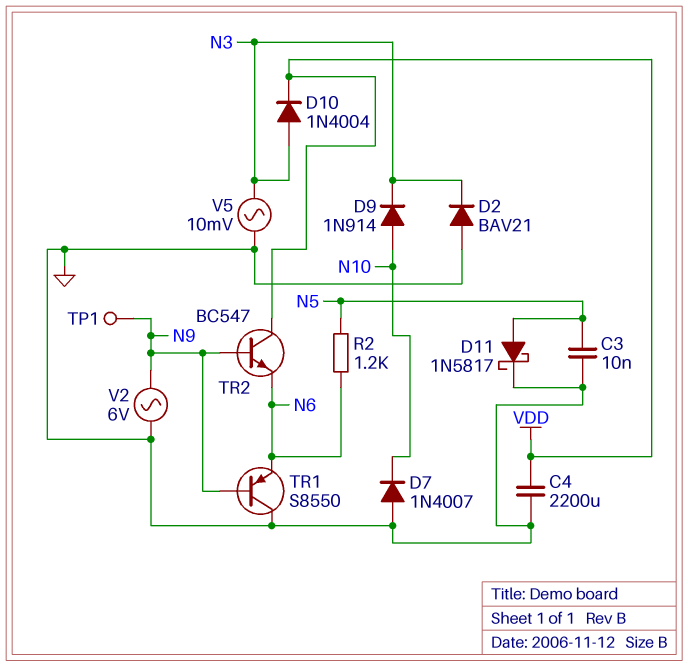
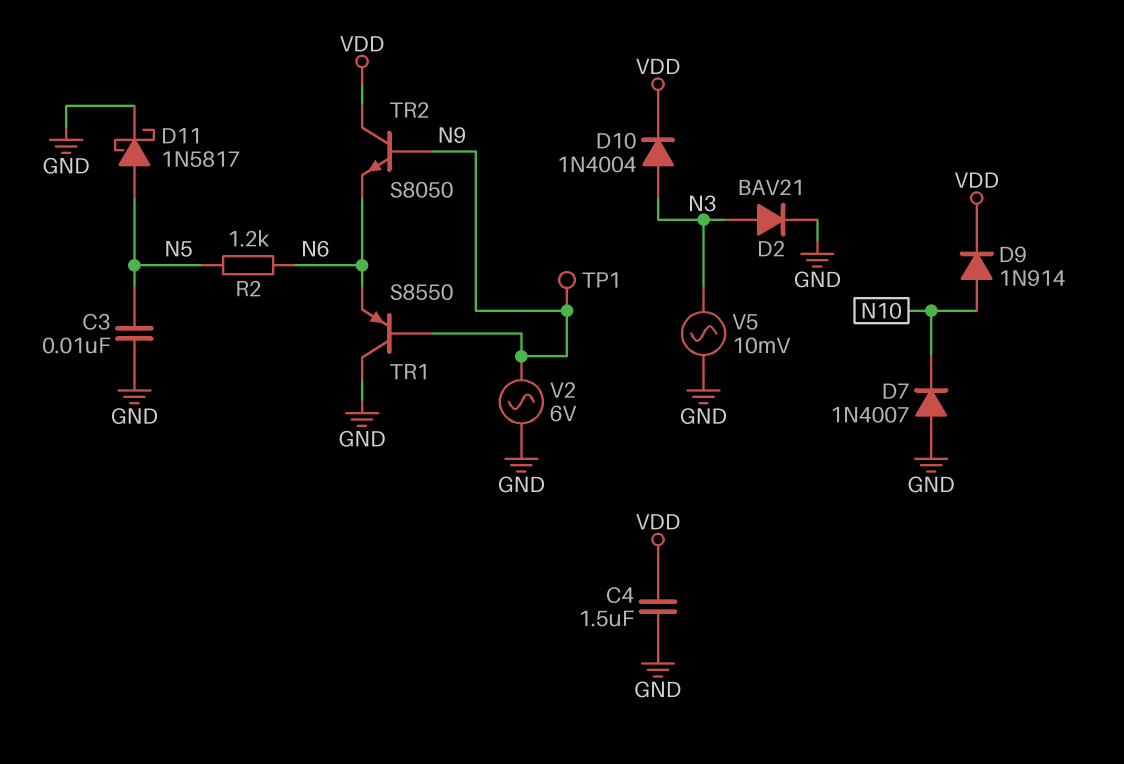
C4: 2200uF (GND, VDD) -> 1.5uF (GND, VDD)
D2: diode BAV21 (A GND, K N3) -> diode BAV21 (A N3, K GND)
D9: diode 1N914 (A N10, K N3) -> diode 1N914 (A N10, K VDD)
TR2: NPN BC547 (B N9, C VDD, E N6) -> NPN S8050 (B N9, C VDD, E N6)

